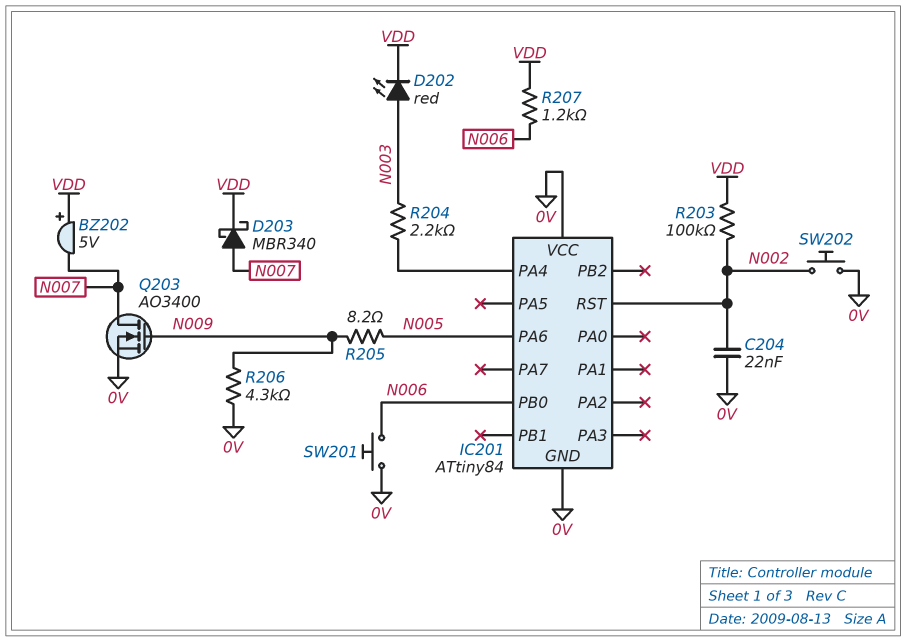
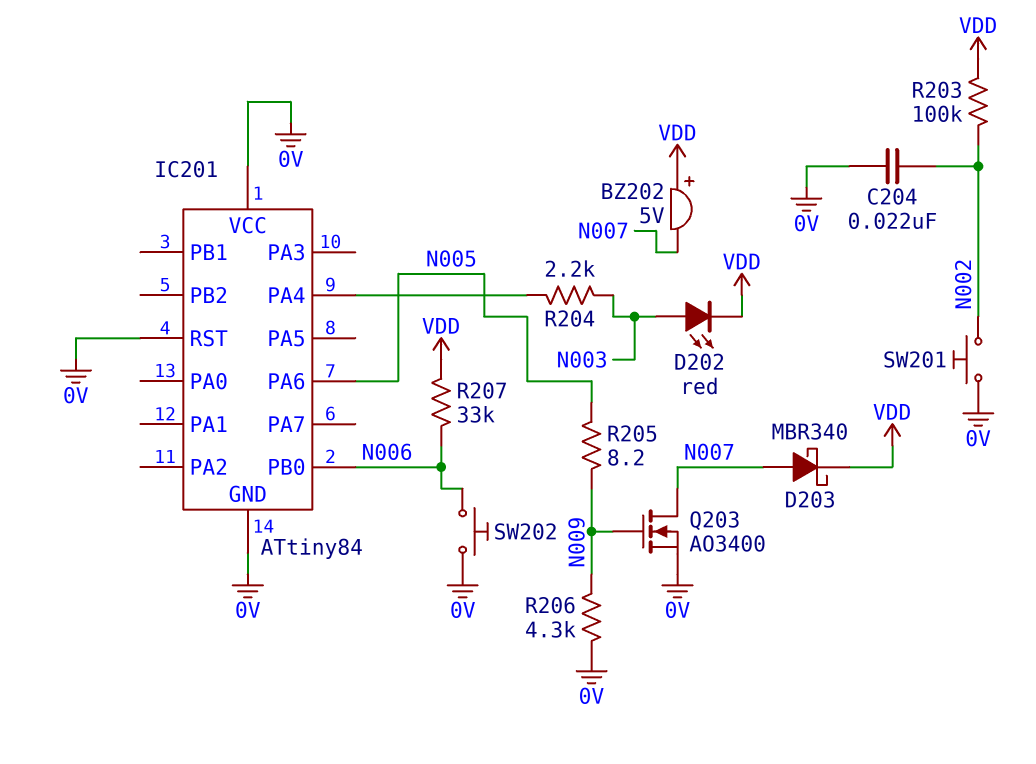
IC201 pin RST: N002 -> 0V
R207: 1.2k (N006, VDD) -> 33k (N006, VDD)
SW201: button (0V, N006) -> button (0V, N002)
SW202: button (0V, N002) -> button (0V, N006)

